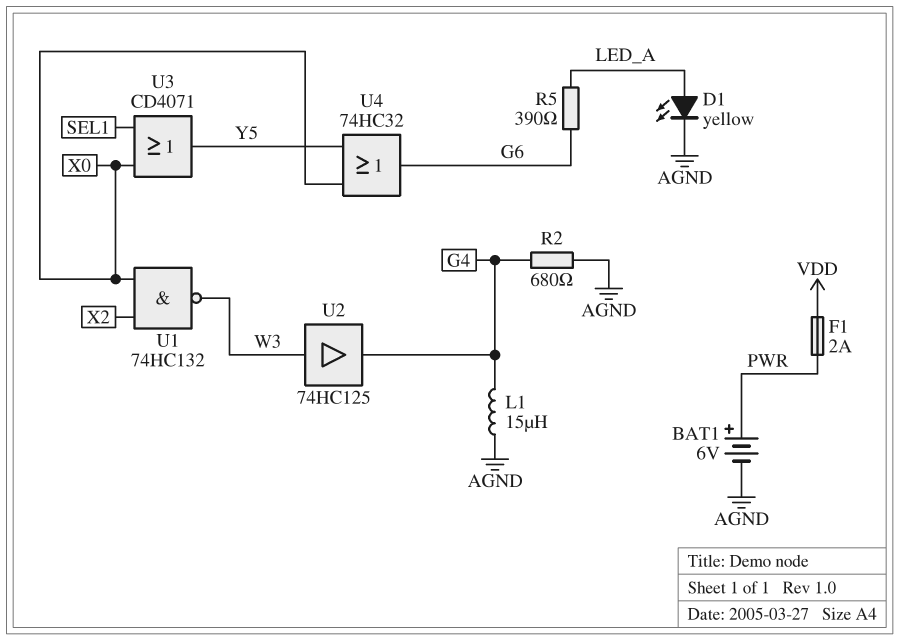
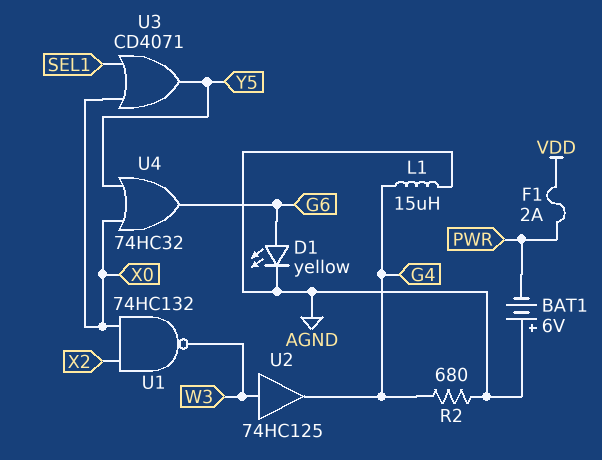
BAT1: 6V (plus PWR, minus AGND) -> 6V (plus AGND, minus PWR)
D1: LED yellow (A LED_A, K AGND) -> LED yellow (A G6, K AGND)
R5: 390 (G6, LED_A) -> none

